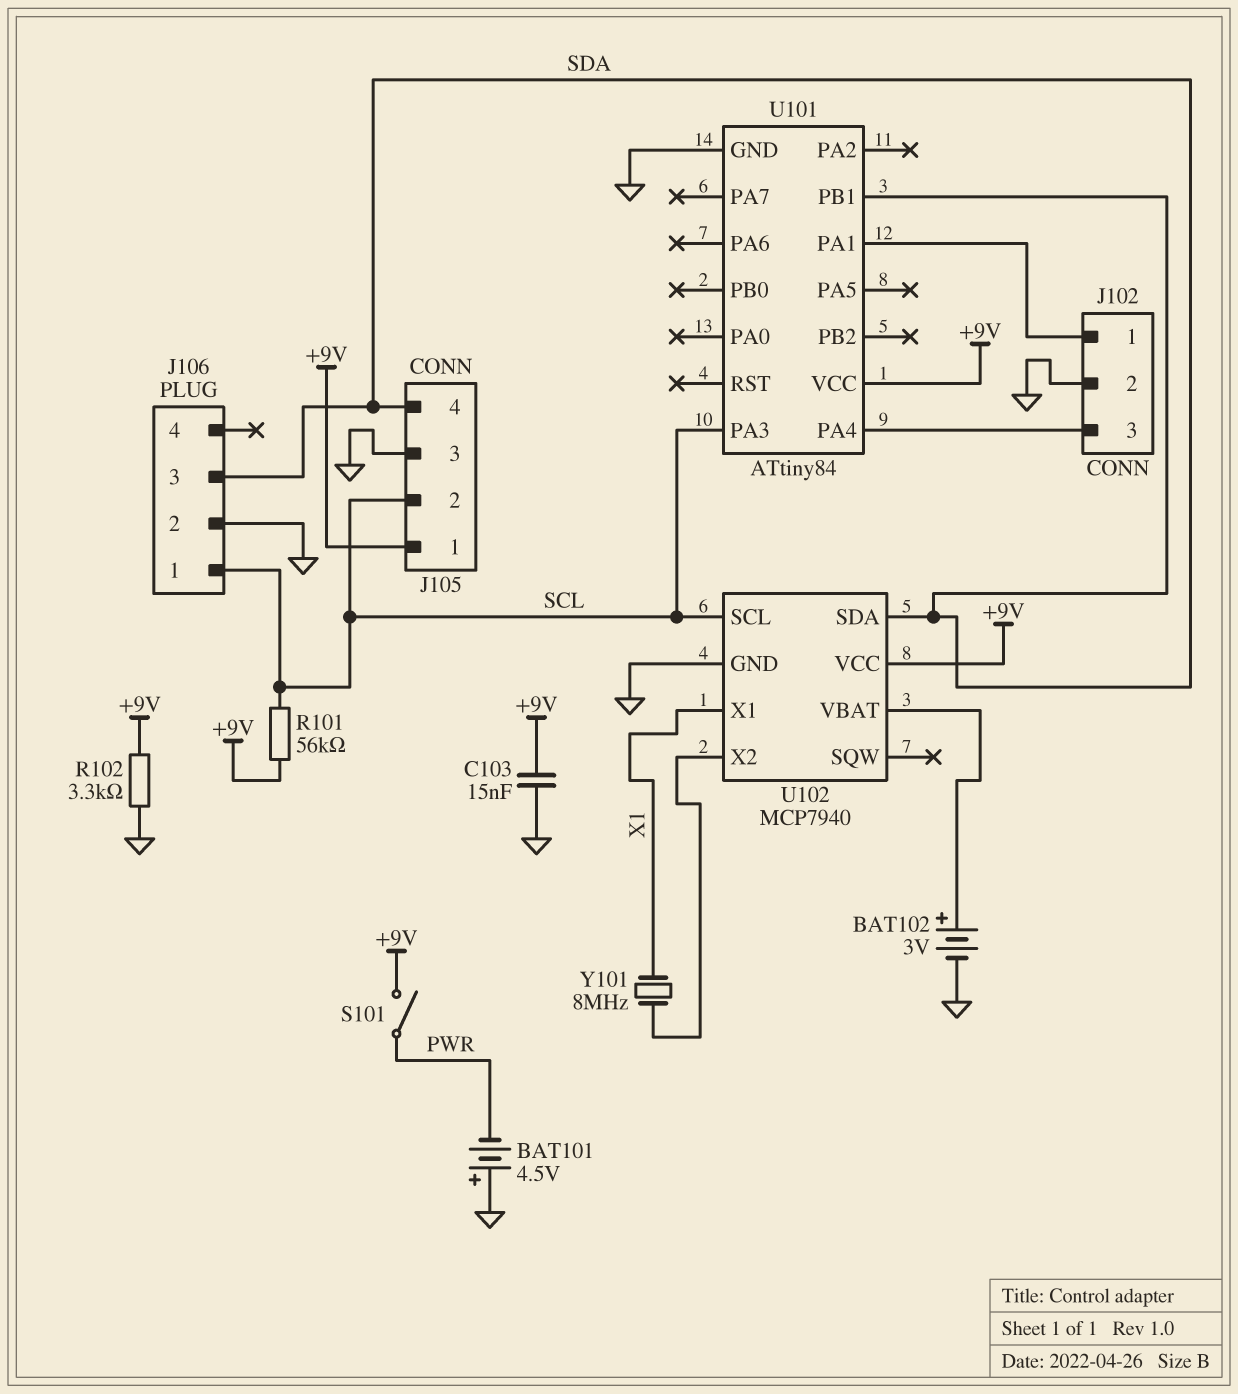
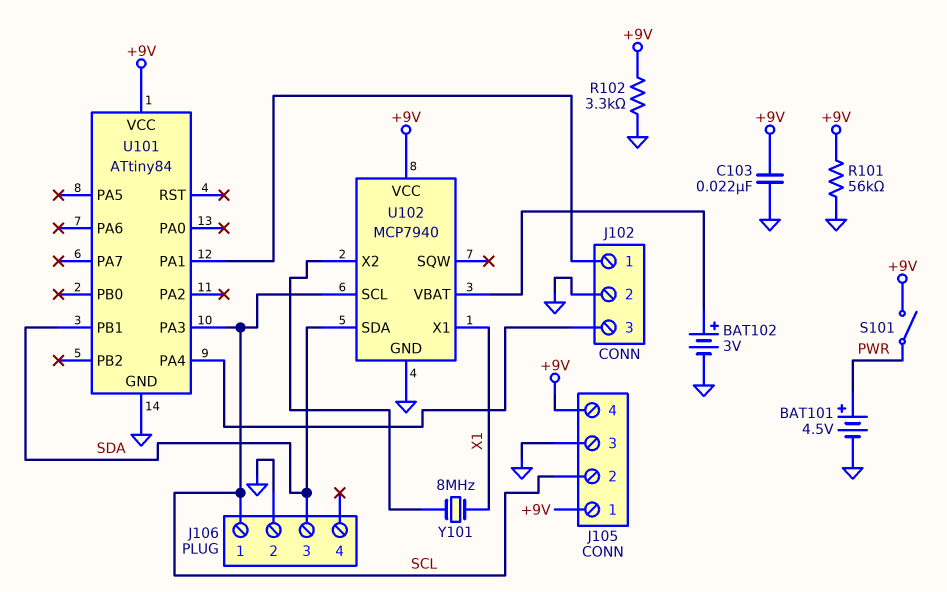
BAT101: 4.5V (plus GND, minus PWR) -> 4.5V (plus PWR, minus GND)
C103: 15nF (+9V, GND) -> 22nF (+9V, GND)
J105 pin 4: SDA -> +9V
R101: 56k (+9V, SCL) -> 56k (+9V, GND)

